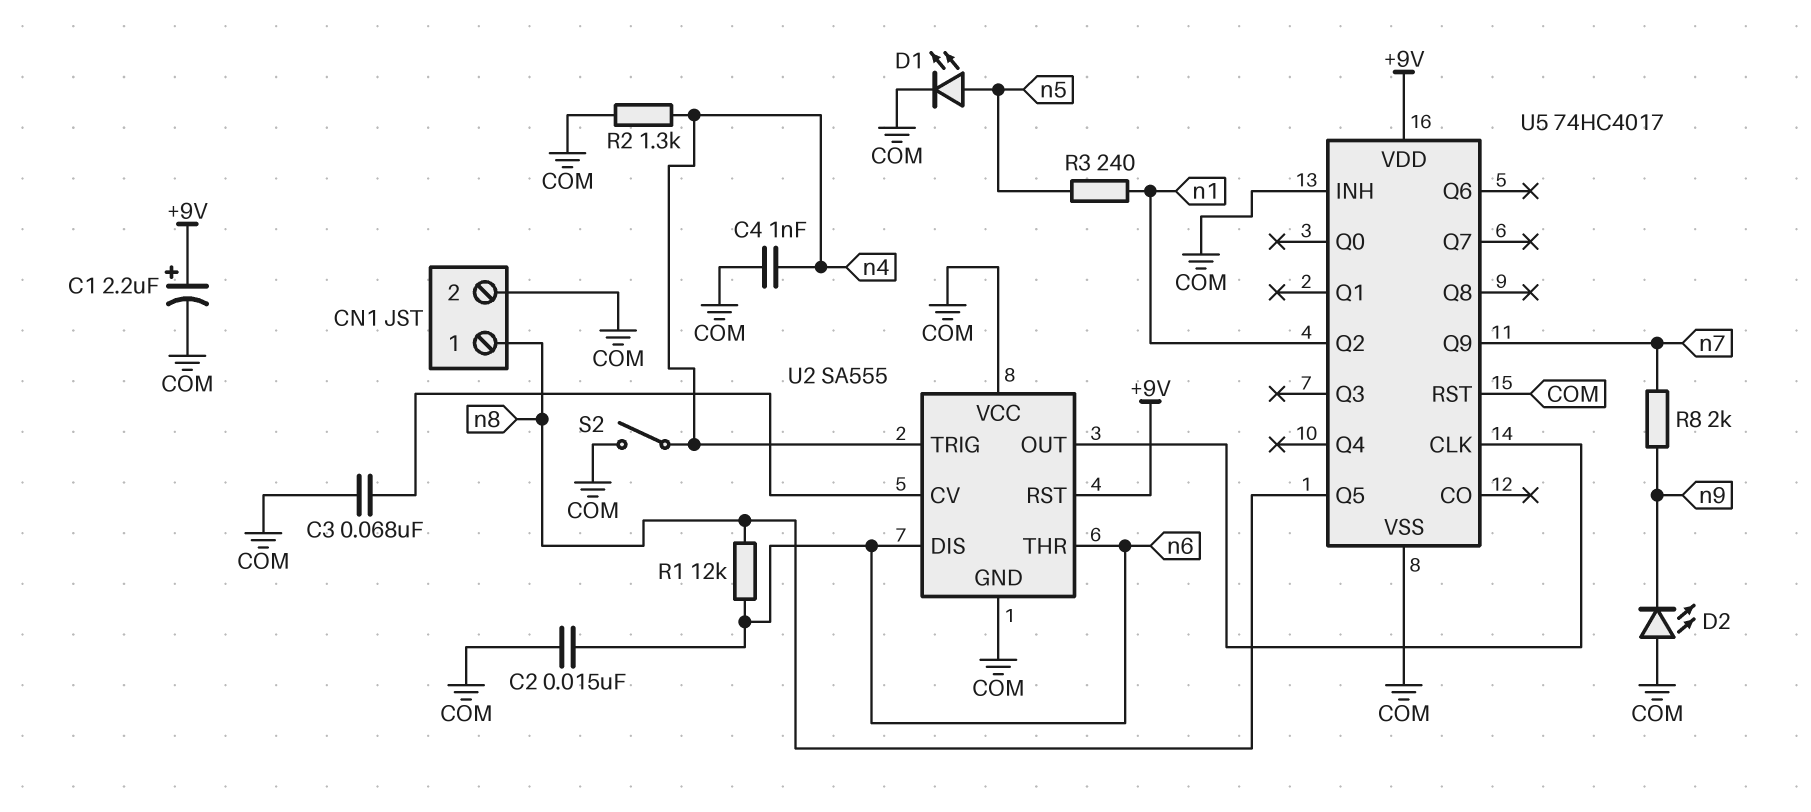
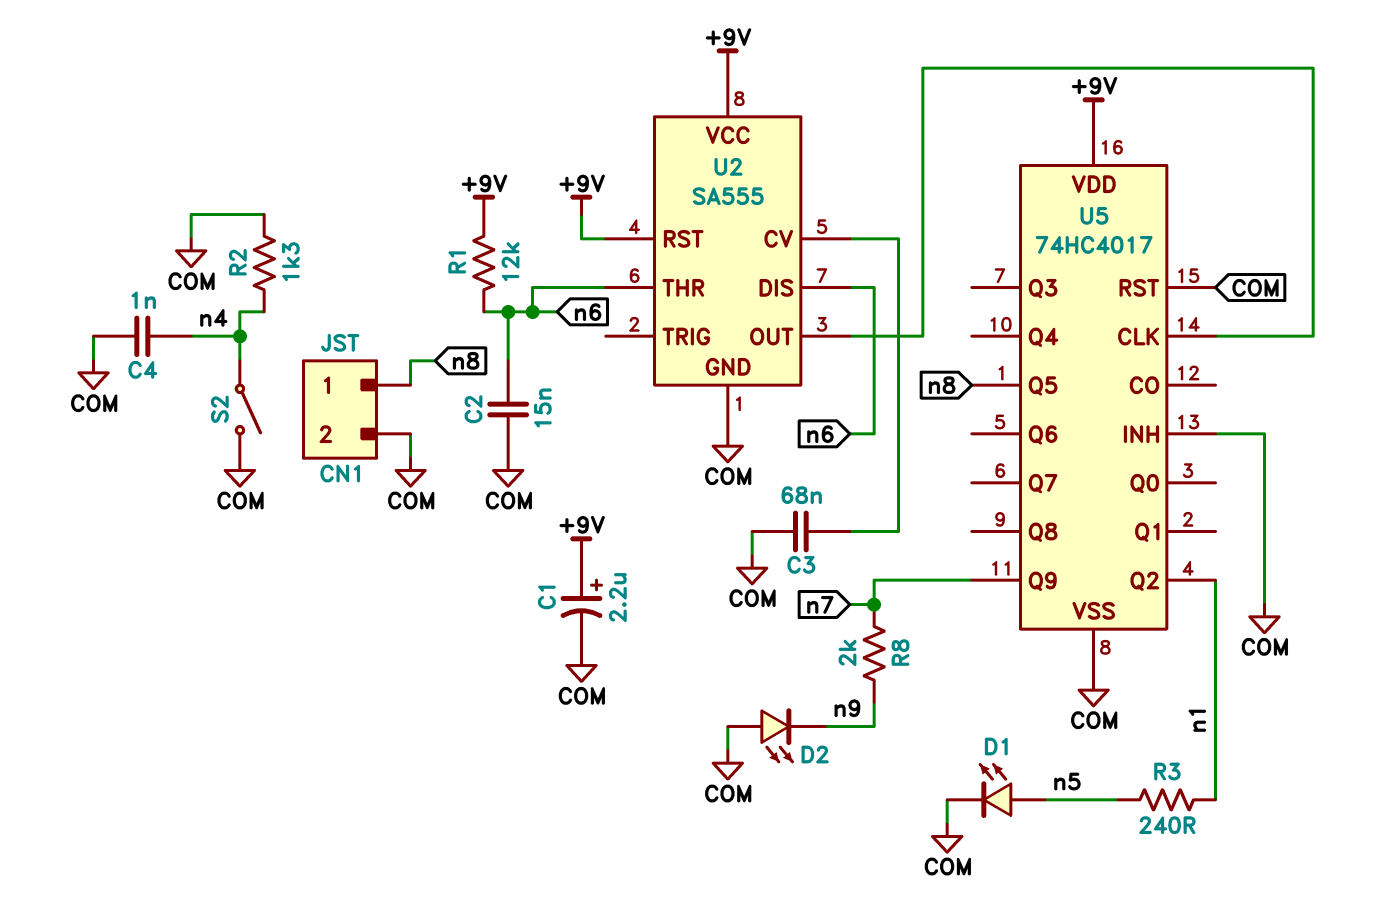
R1: 12k (n6, n8) -> 12k (+9V, n6)
U2 pin TRIG: n4 -> none
U2 pin VCC: COM -> +9V

